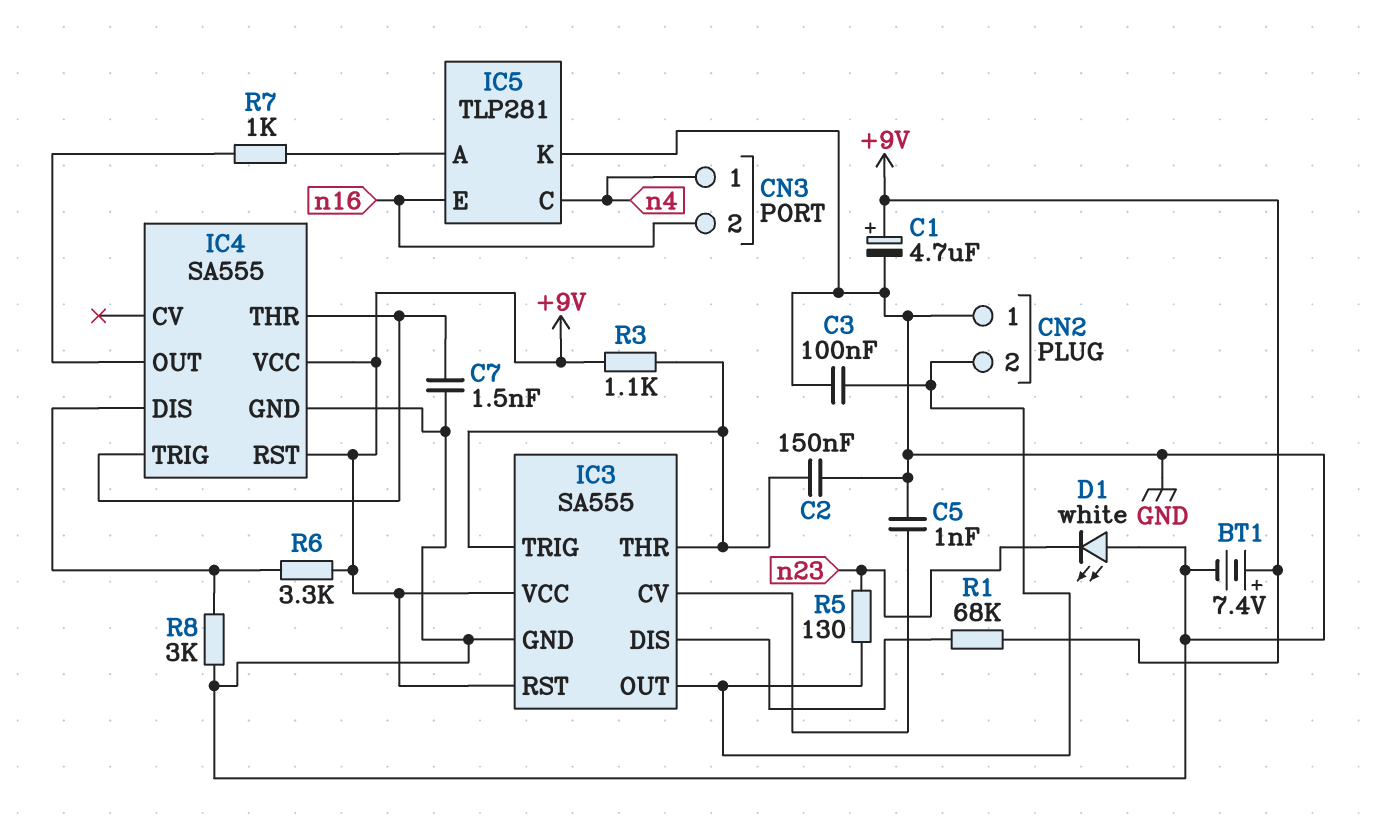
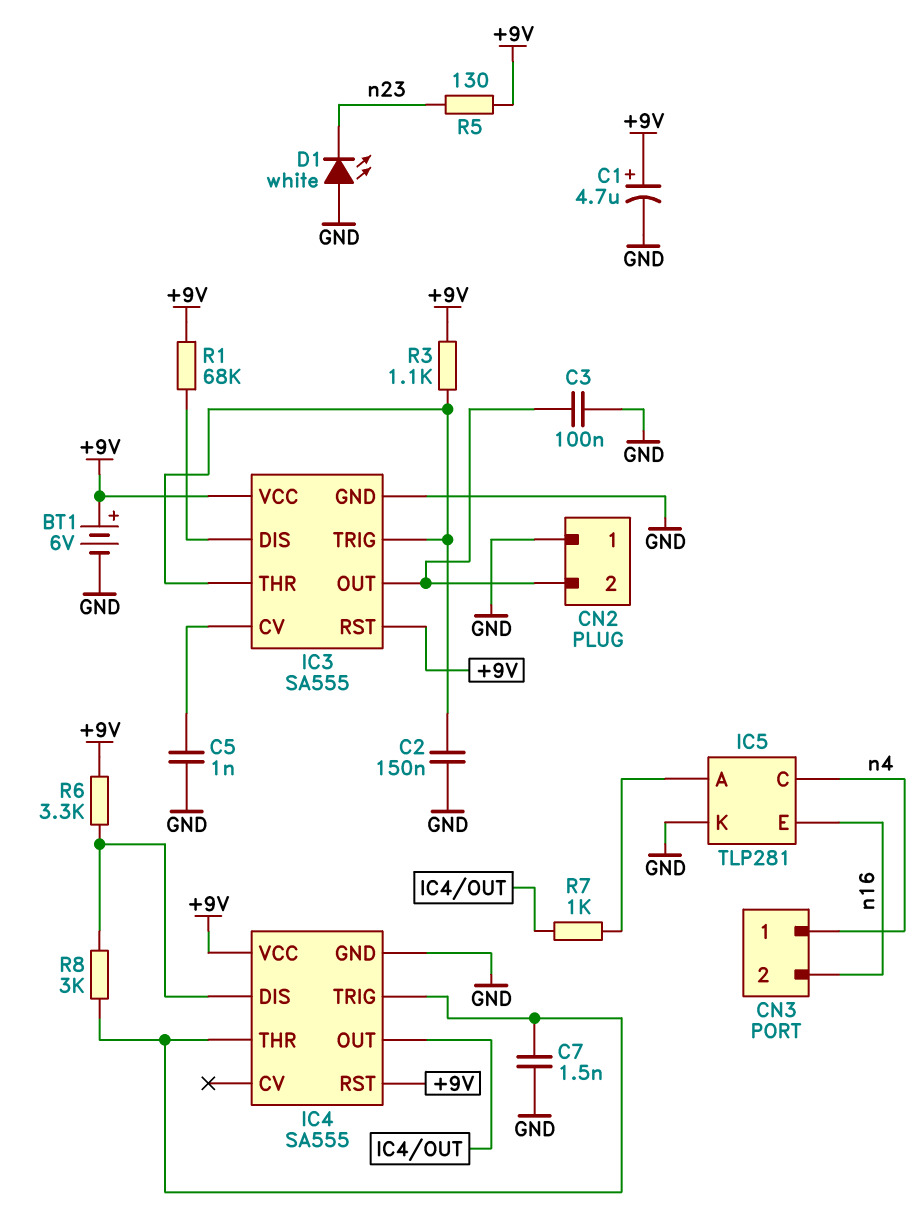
BT1: 7.4V (plus +9V, minus GND) -> 6V (plus +9V, minus GND)
R5: 130 (CN2/2, n23) -> 130 (+9V, n23)
R8: 3k (GND, IC4/DIS) -> 3k (IC4/DIS, IC4/THR)

